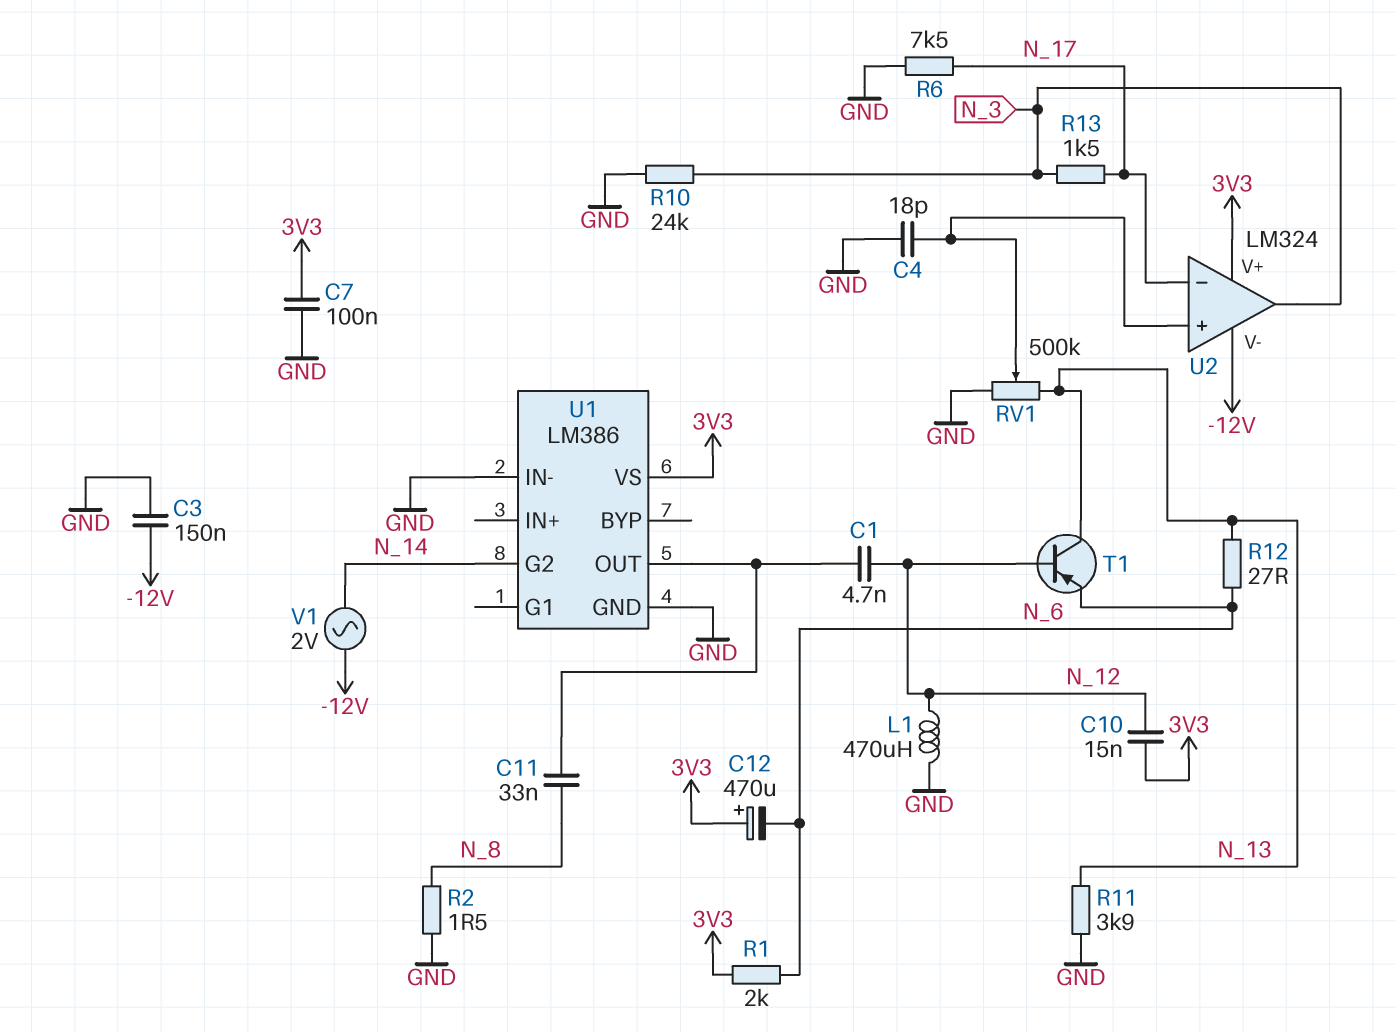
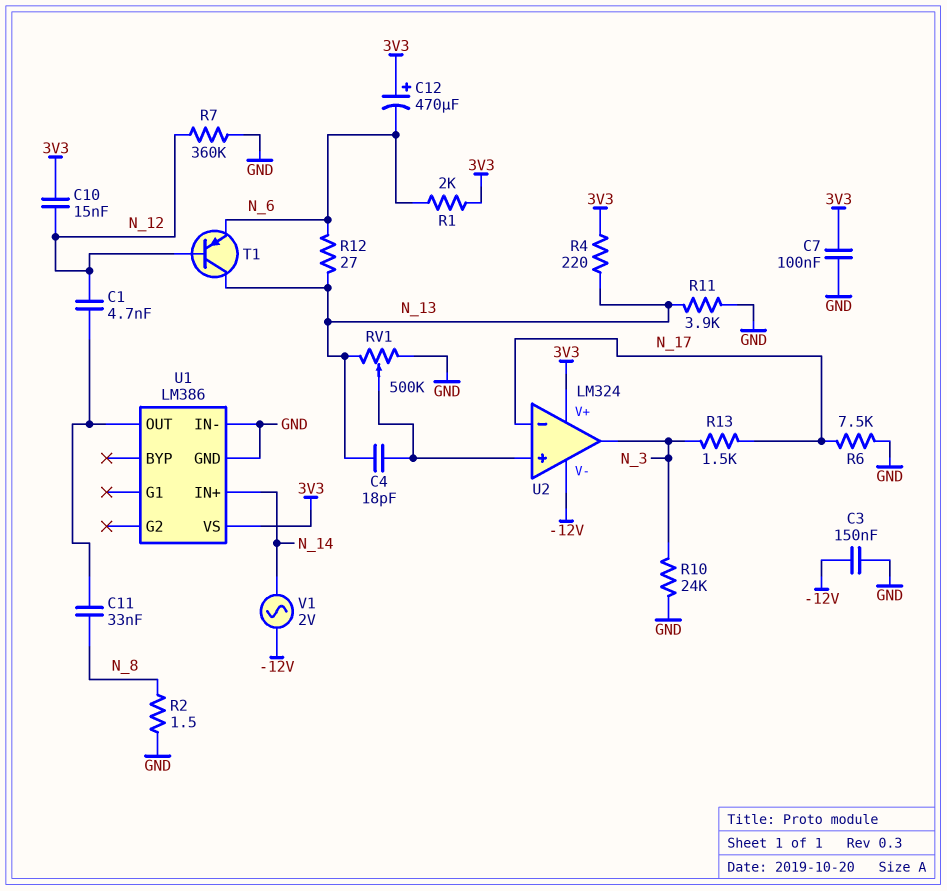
C4: 18pF (GND, U2/in+) -> 18pF (N_13, U2/in+)
L1: 470uH (GND, N_12) -> none
R4: none -> 220 (3V3, N_13)
R7: none -> 360k (GND, N_12)
U1 pin G2: N_14 -> none
U1 pin IN+: none -> N_14

